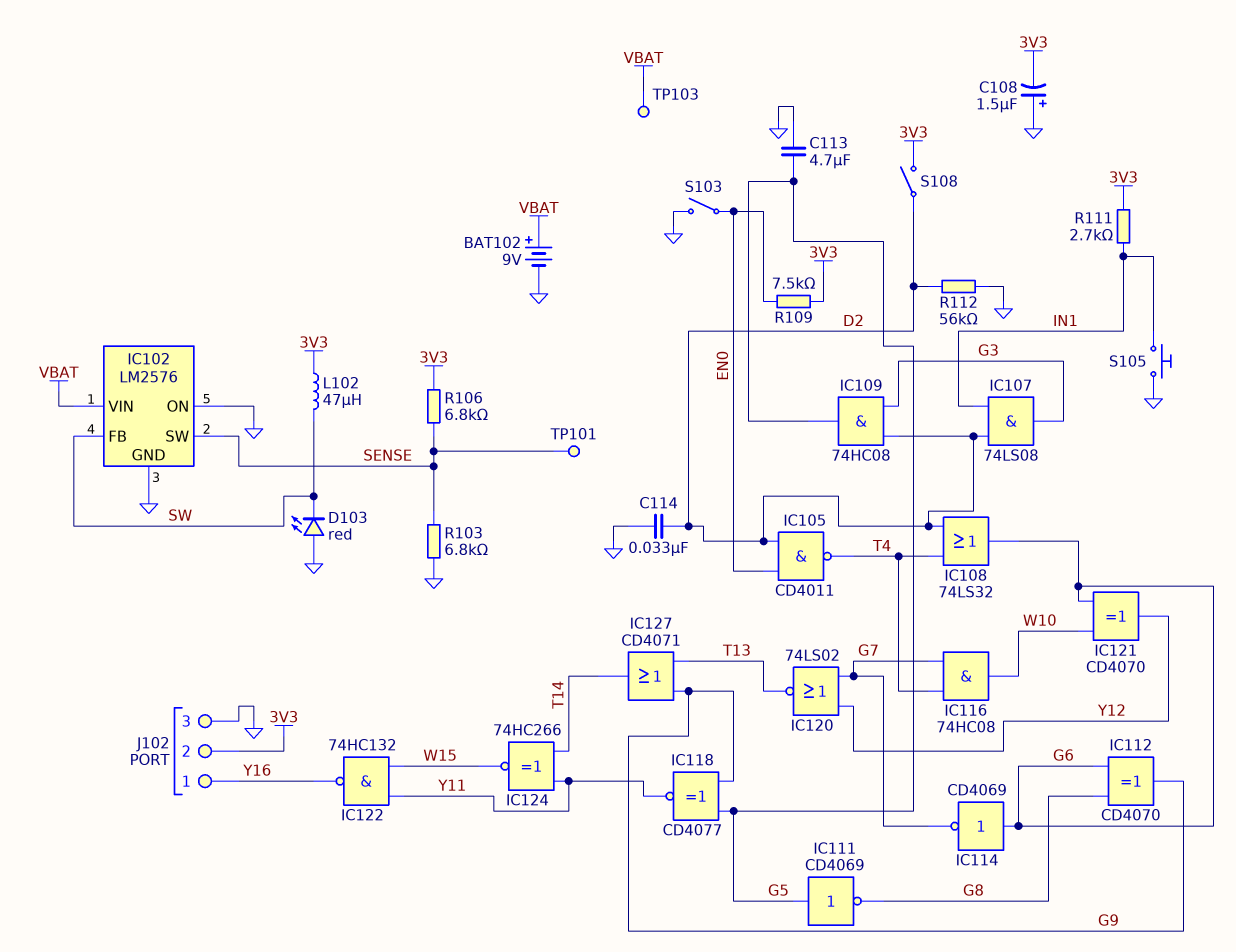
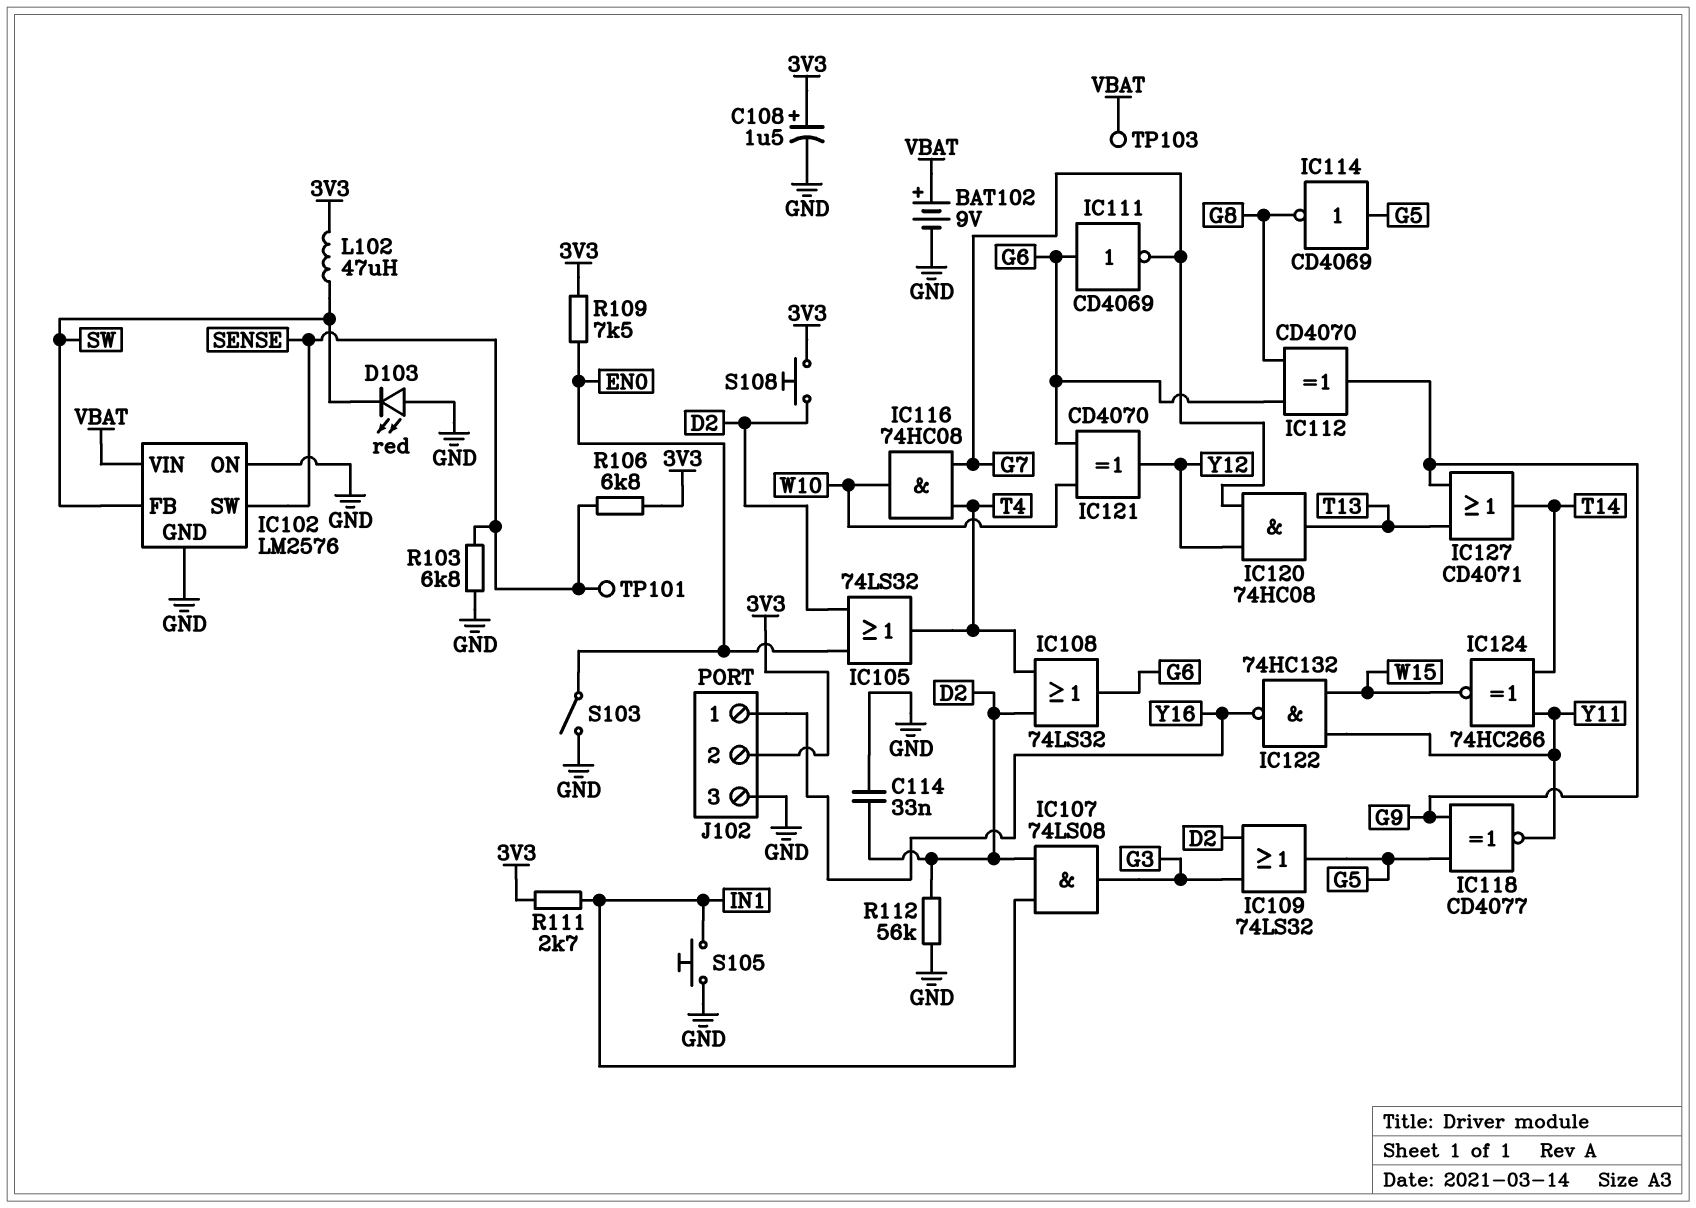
C108: 1.5uF (plus GND, minus 3V3) -> 1.5uF (plus 3V3, minus GND)
C113: 4.7uF (G5, GND) -> none
IC105: NAND CD4011 (in D2, in EN0, out T4) -> OR 74LS32 (in D2, in EN0, out T4)
IC109: AND 74HC08 (in D2, in G3, out G5) -> OR 74LS32 (in D2, in G3, out G5)
IC111: NOT CD4069 (in G5, out G8) -> NOT CD4069 (in G6, out G7)
IC114: NOT CD4069 (in G6, out G7) -> NOT CD4069 (in G5, out G8)
IC120: NOR 74LS02 (in G7, in Y12, out T13) -> AND 74HC08 (in G7, in Y12, out T13)
S108: switch (3V3, D2) -> button (3V3, D2)

